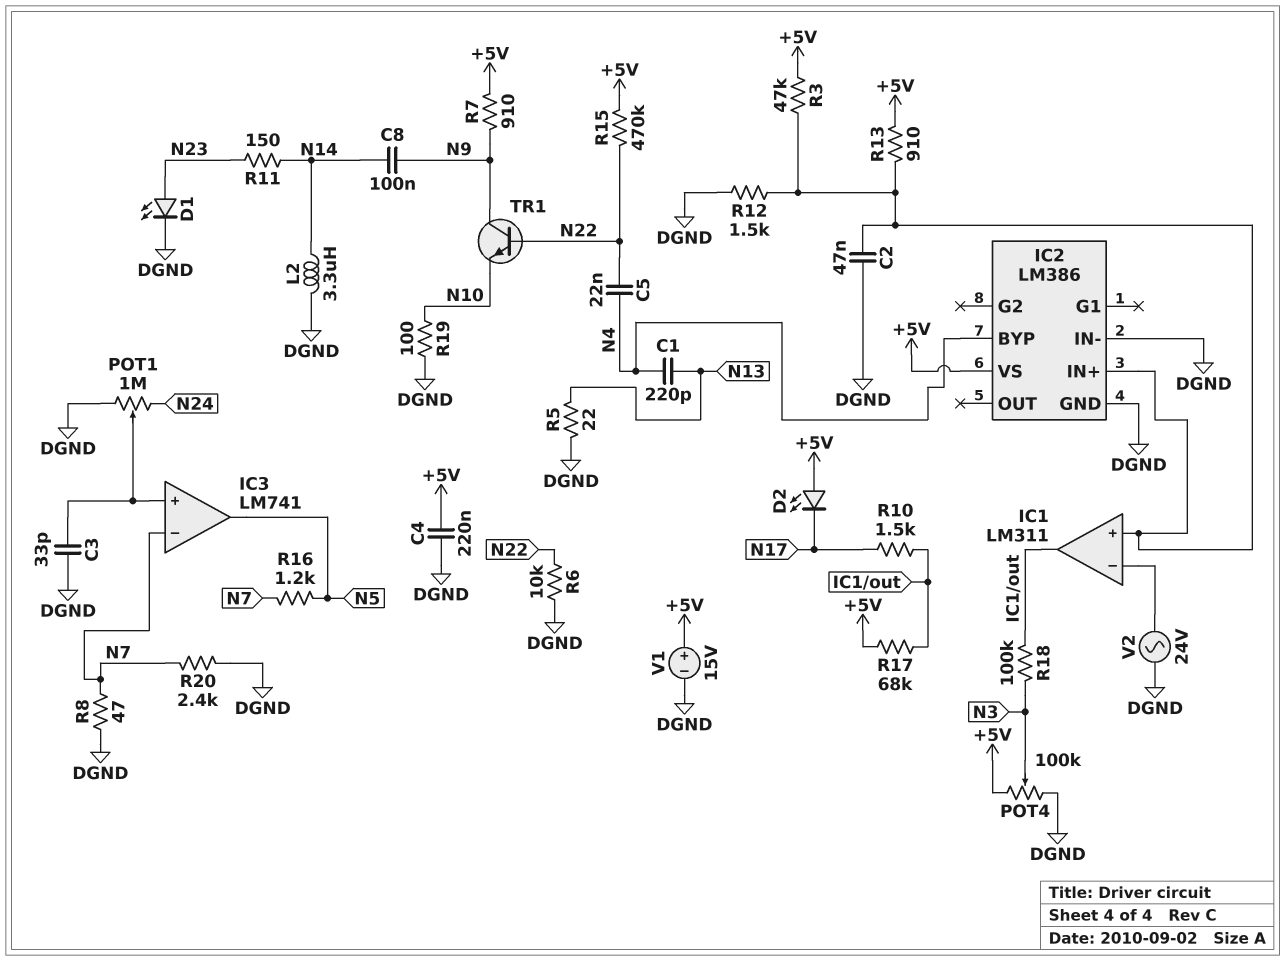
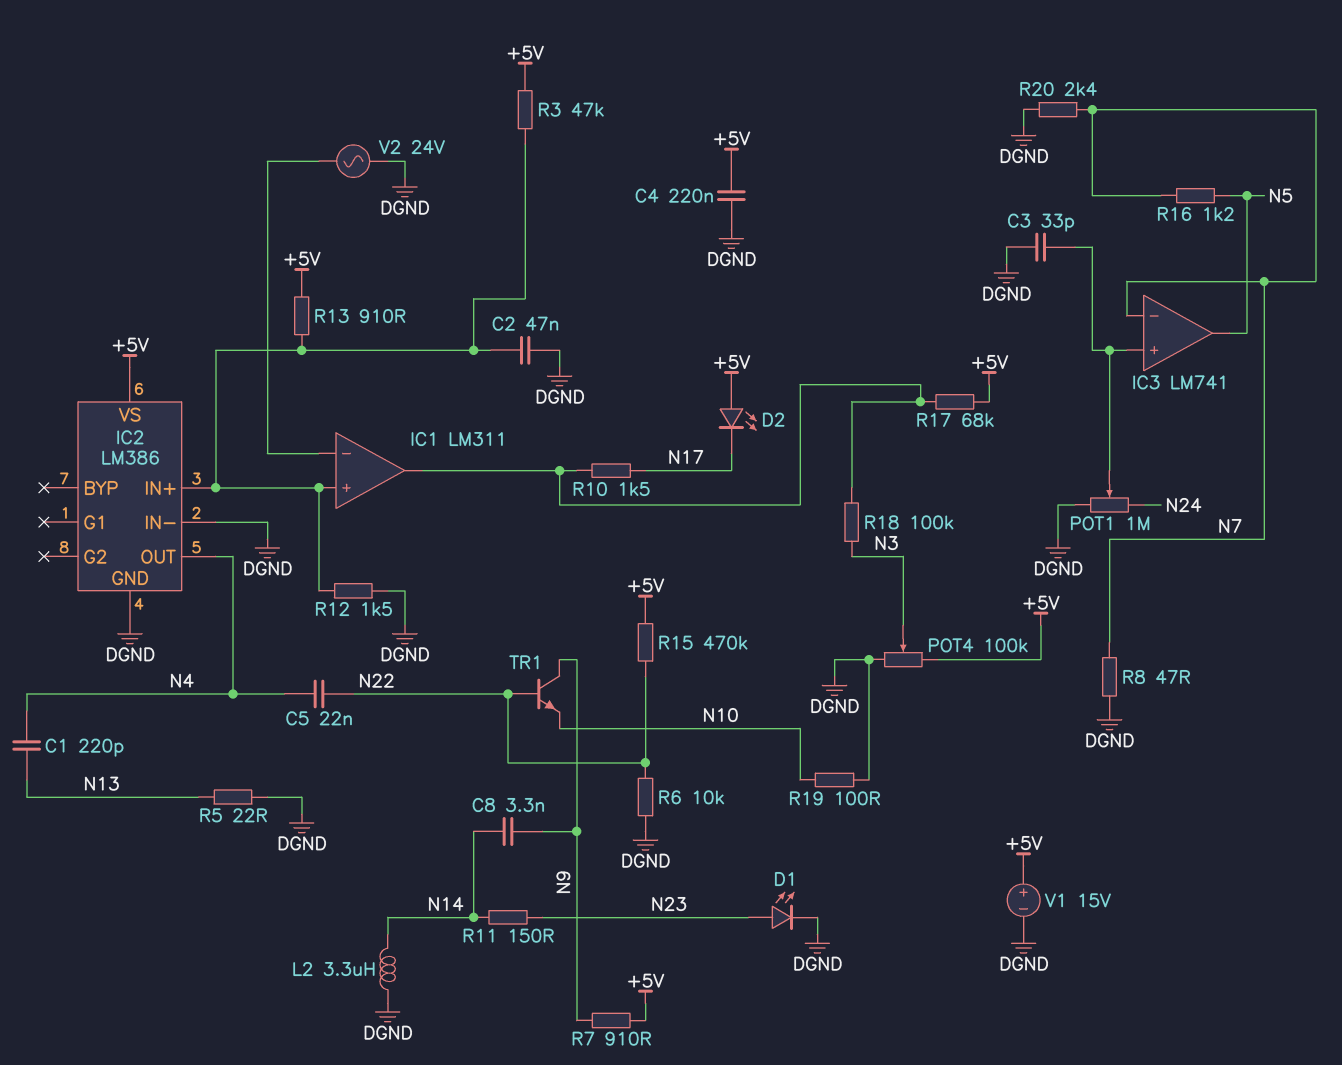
C8: 100nF (N9, N14) -> 3.3nF (N9, N14)
IC2 pin BYP: N4 -> none
IC2 pin OUT: none -> N4

